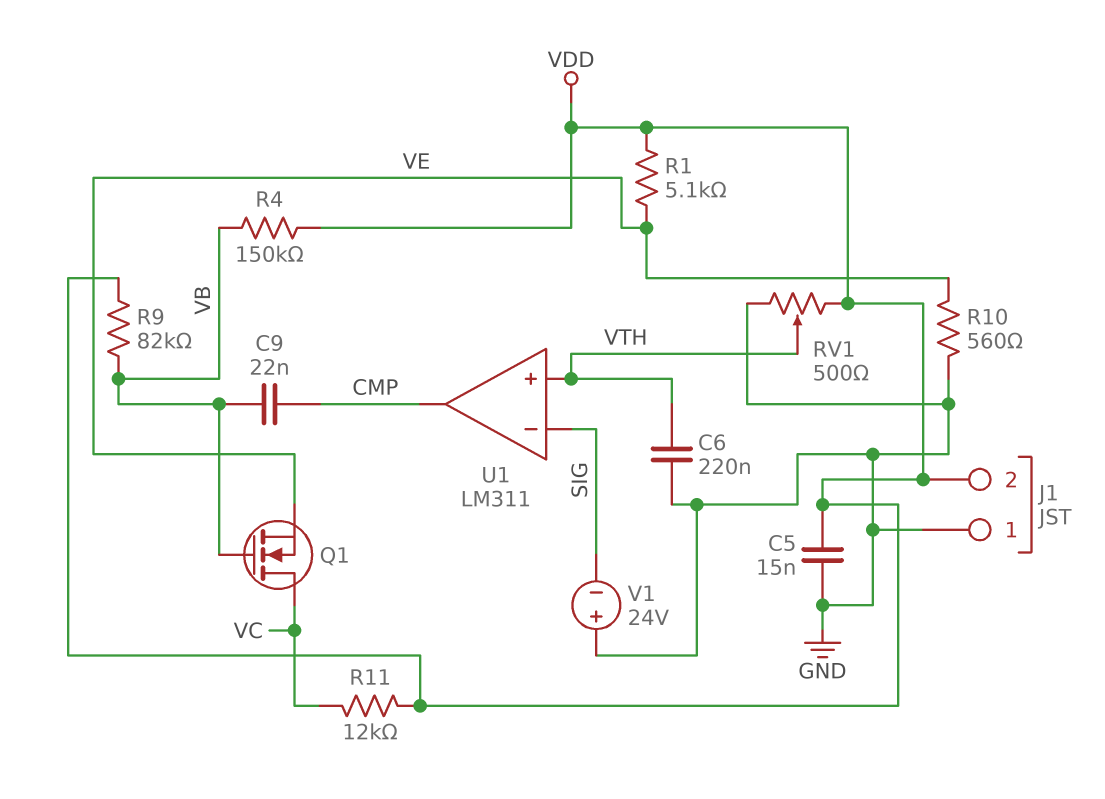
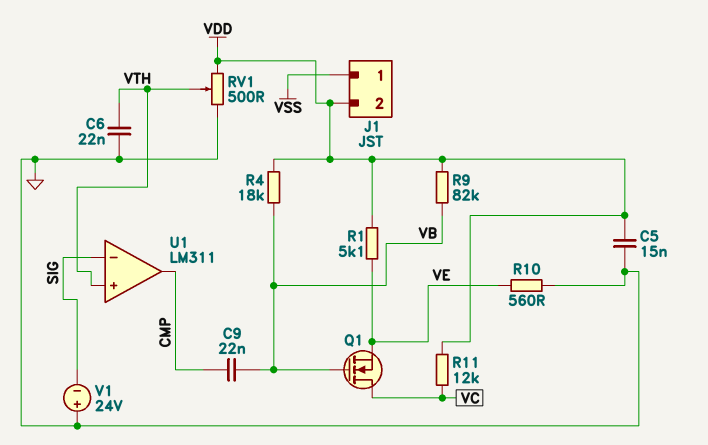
C6: 220nF (GND, VTH) -> 22nF (GND, VTH)
J1 pin 1: GND -> VSS
R4: 150k (VB, VDD) -> 18k (VB, VDD)

